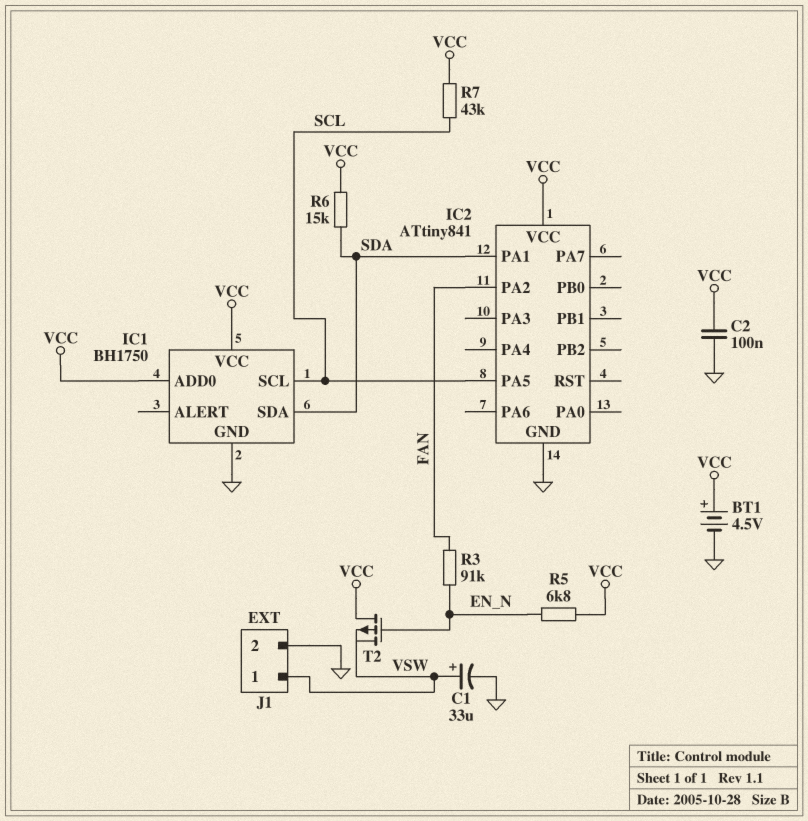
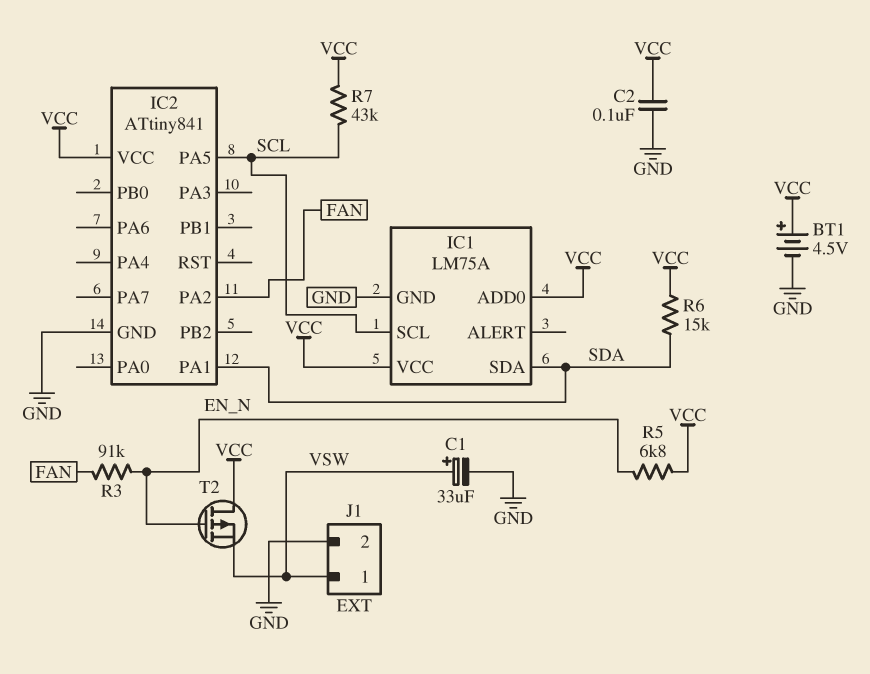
IC1: BH1750 -> LM75A

